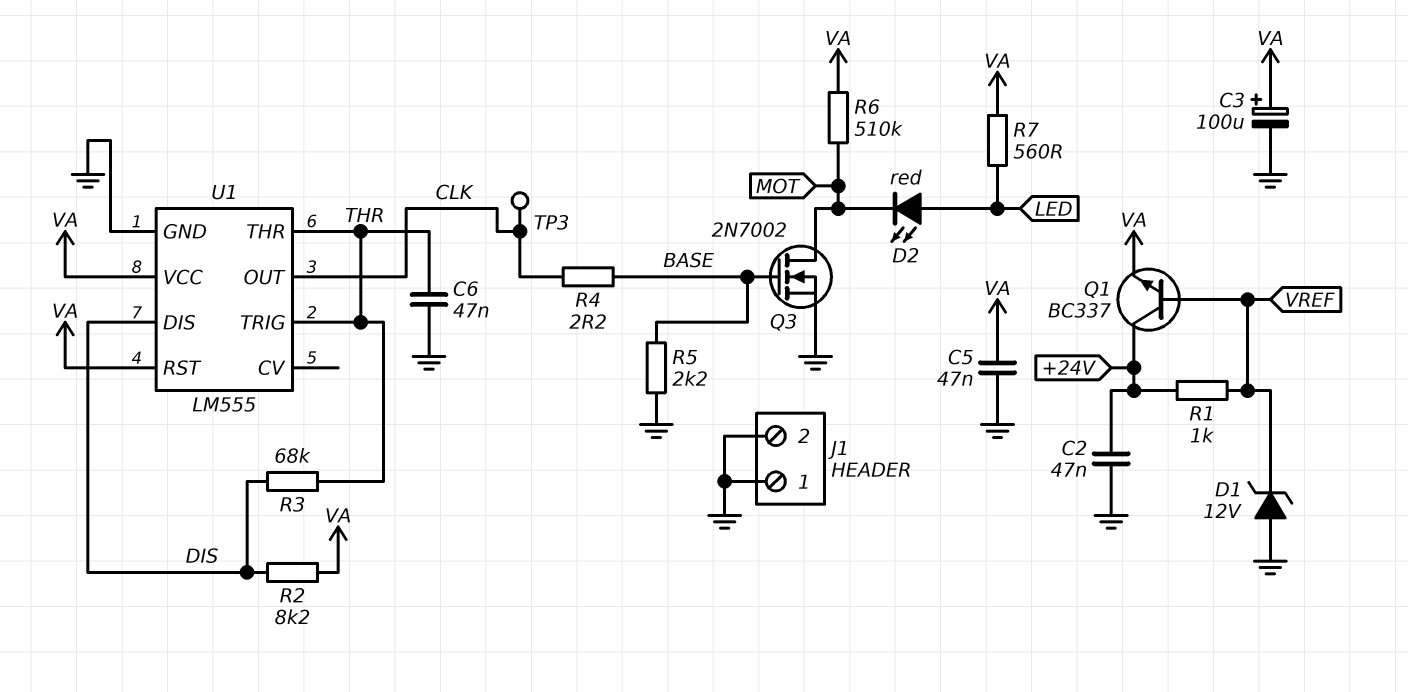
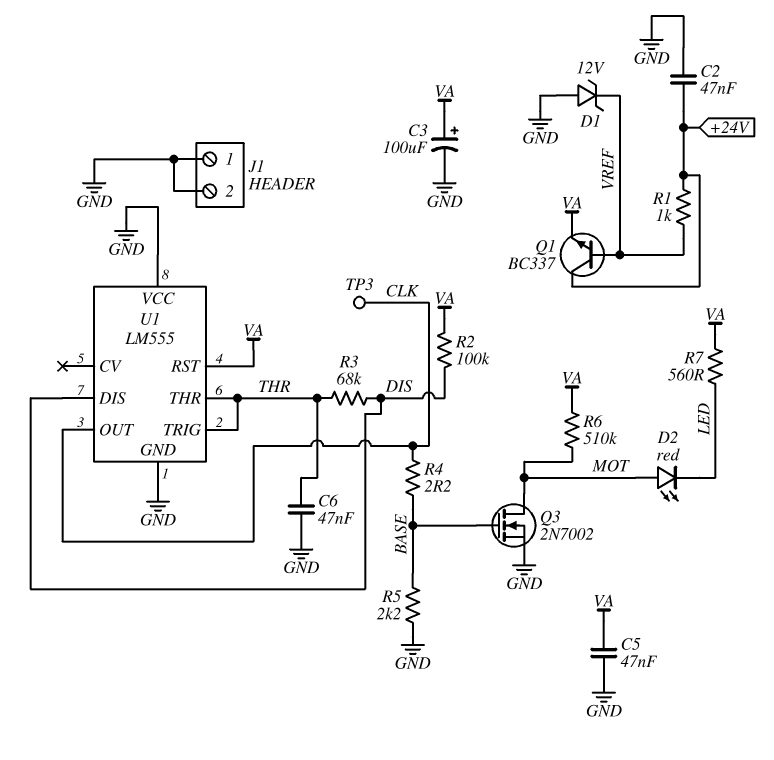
D2: LED red (A LED, K MOT) -> LED red (A MOT, K LED)
R2: 8.2k (DIS, VA) -> 100k (DIS, VA)
U1 pin VCC: VA -> GND

